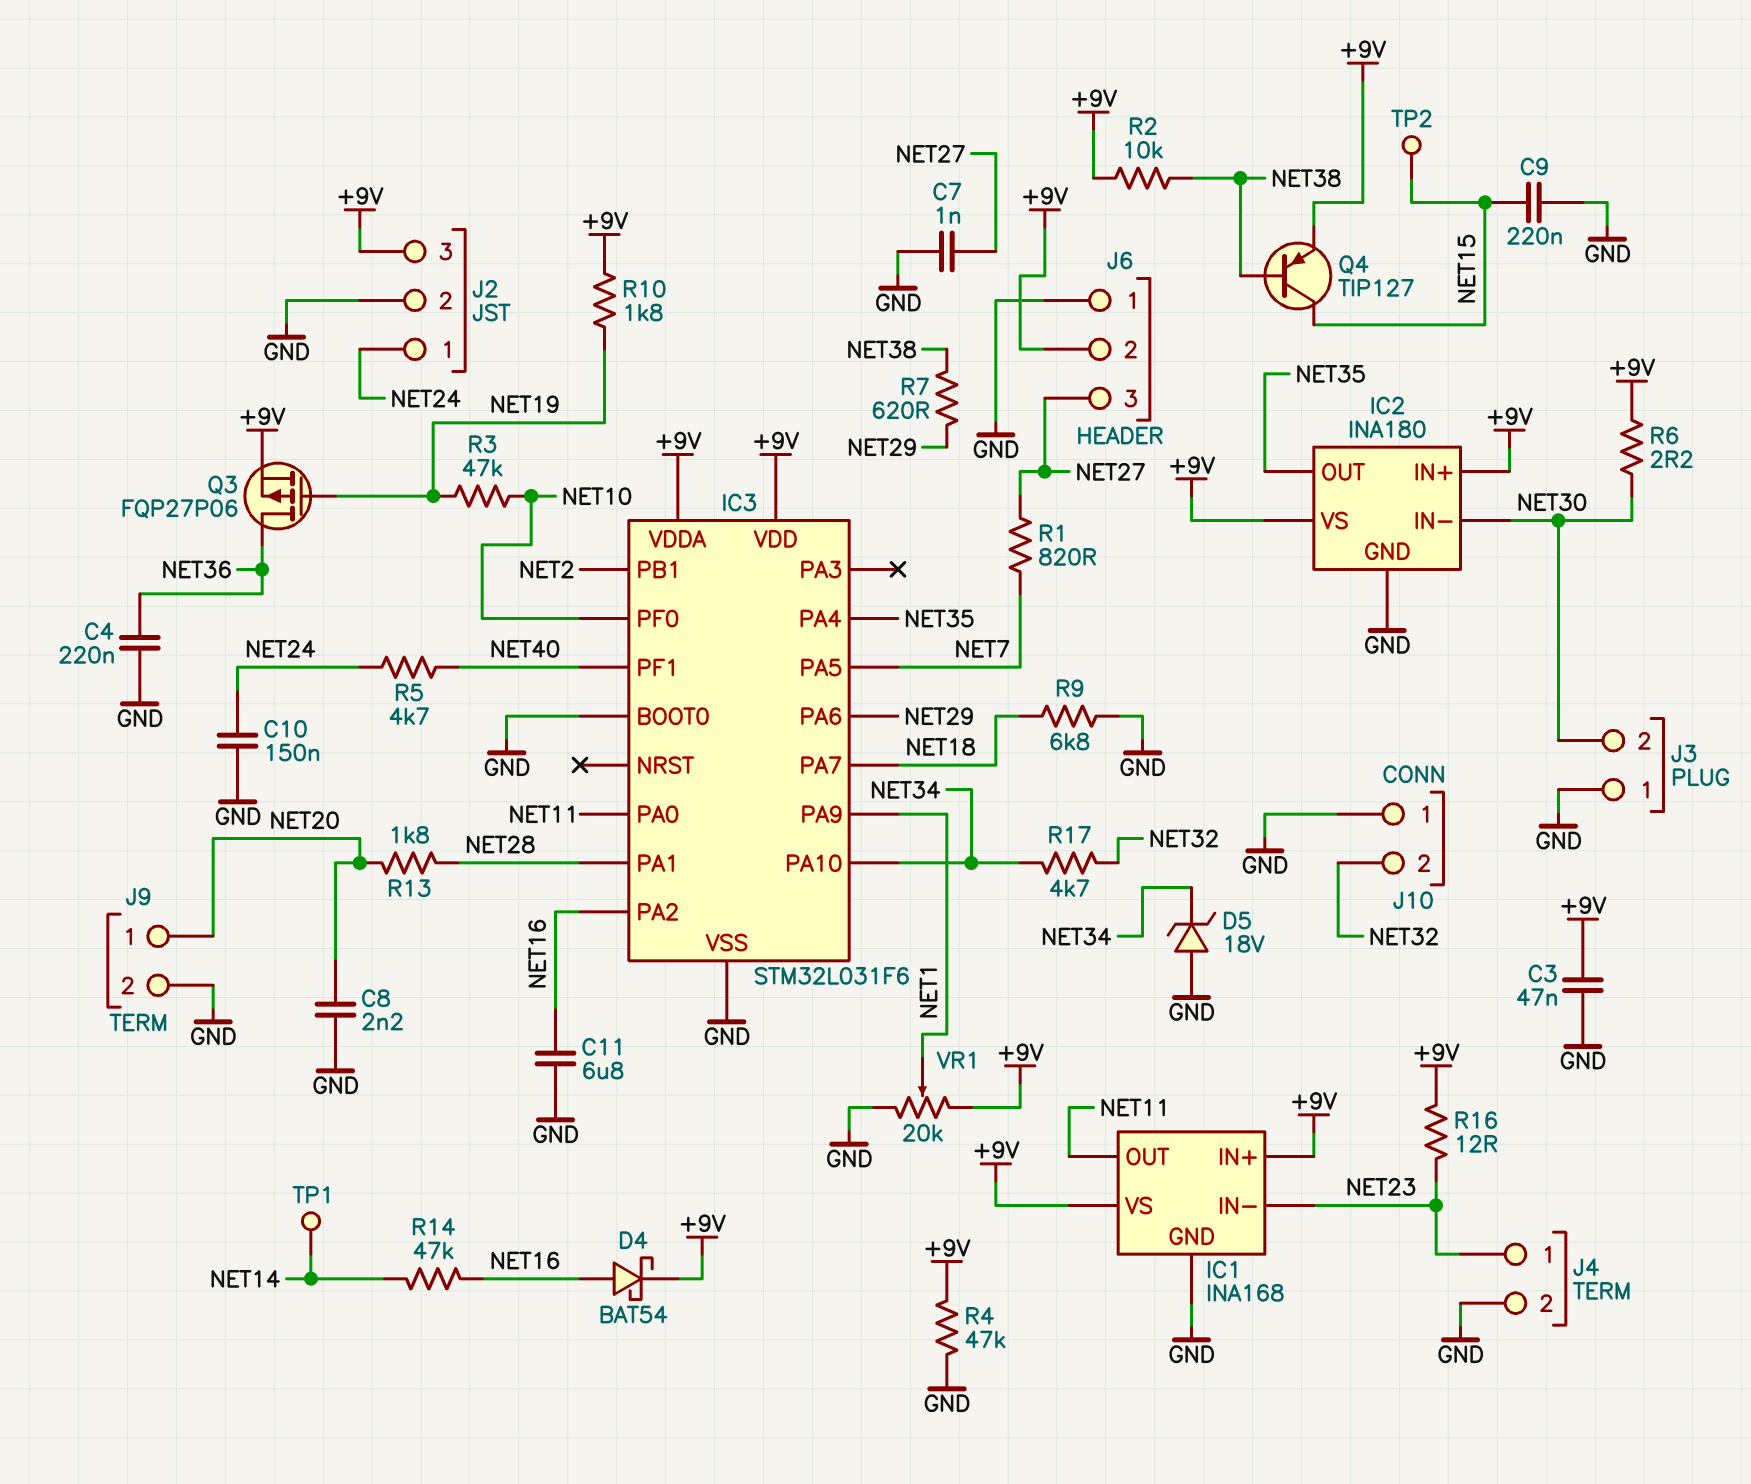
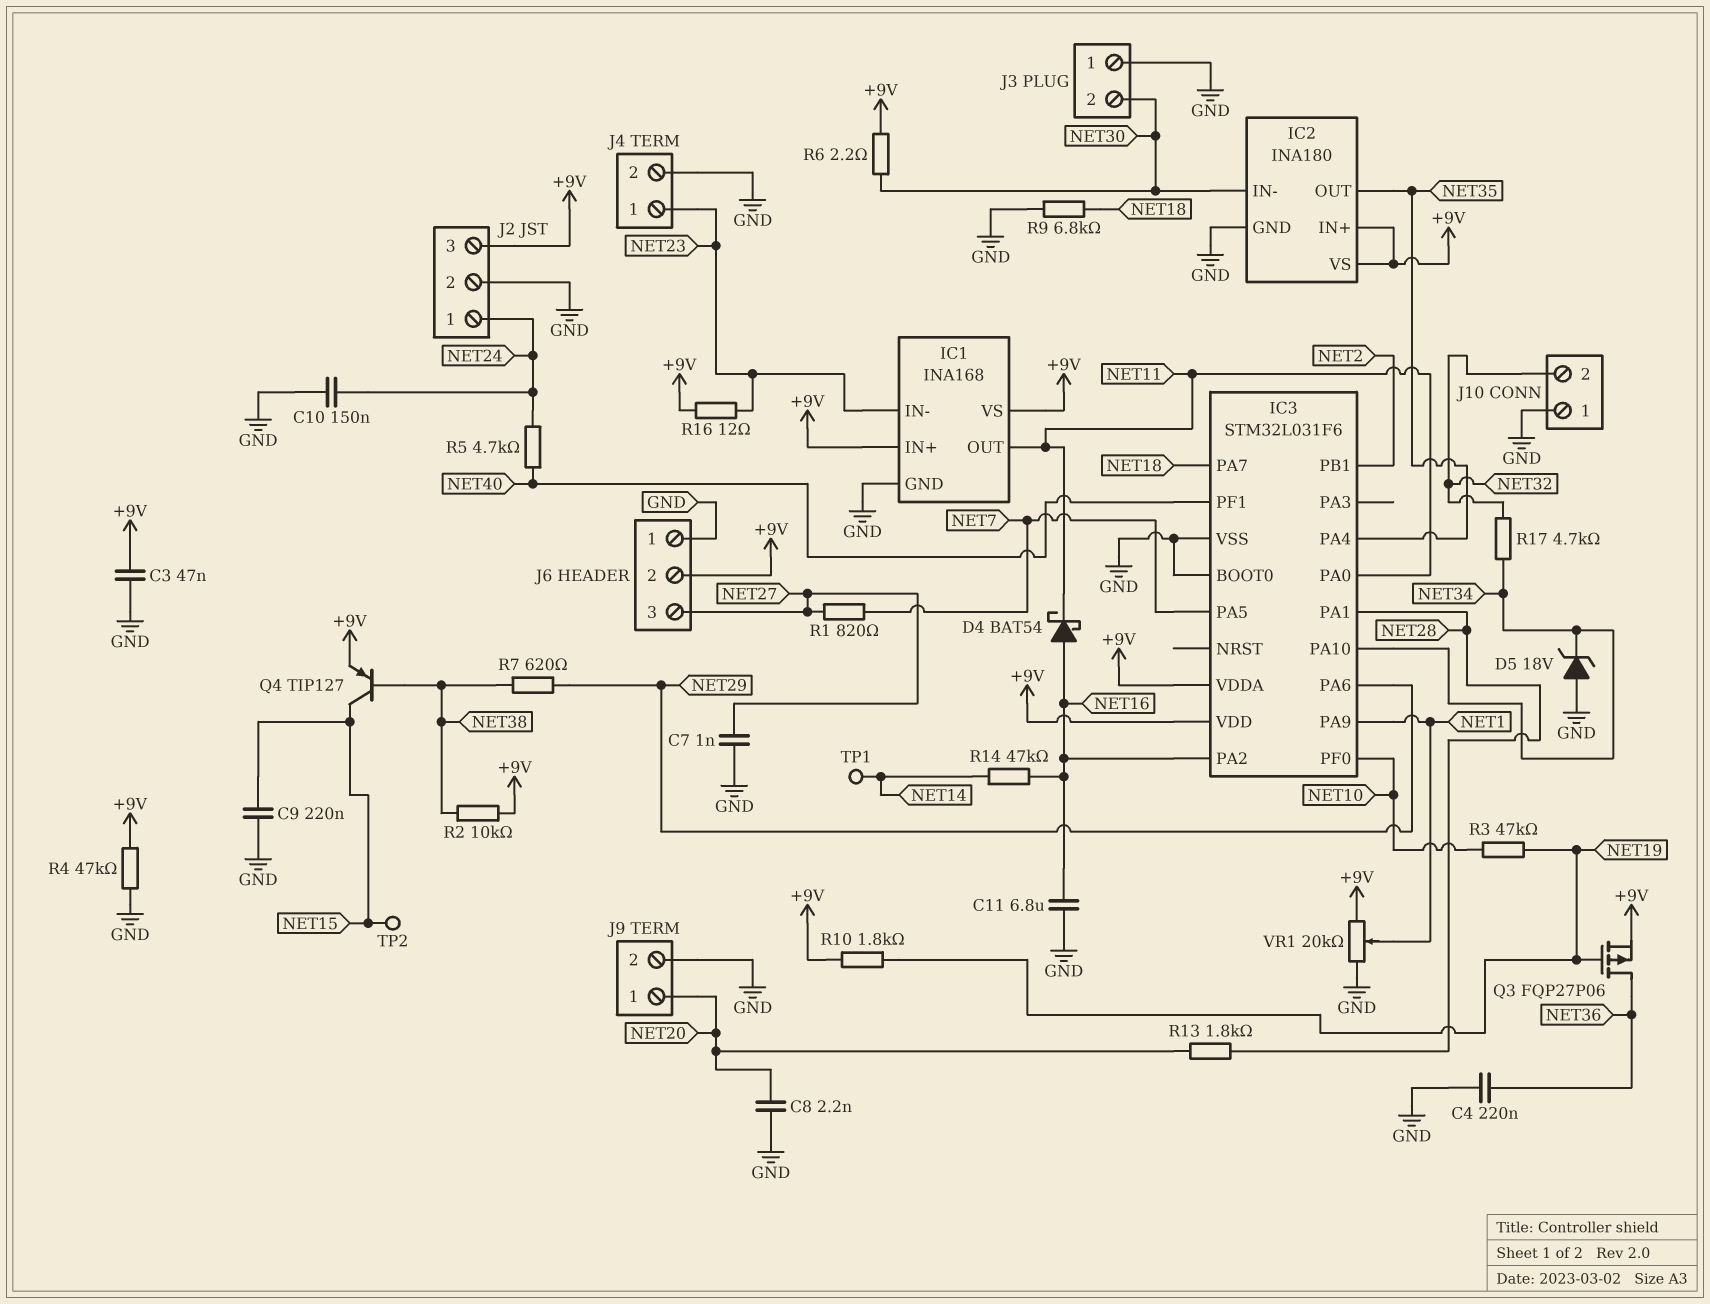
D4: schottky BAT54 (A NET16, K +9V) -> schottky BAT54 (A NET16, K NET11)

